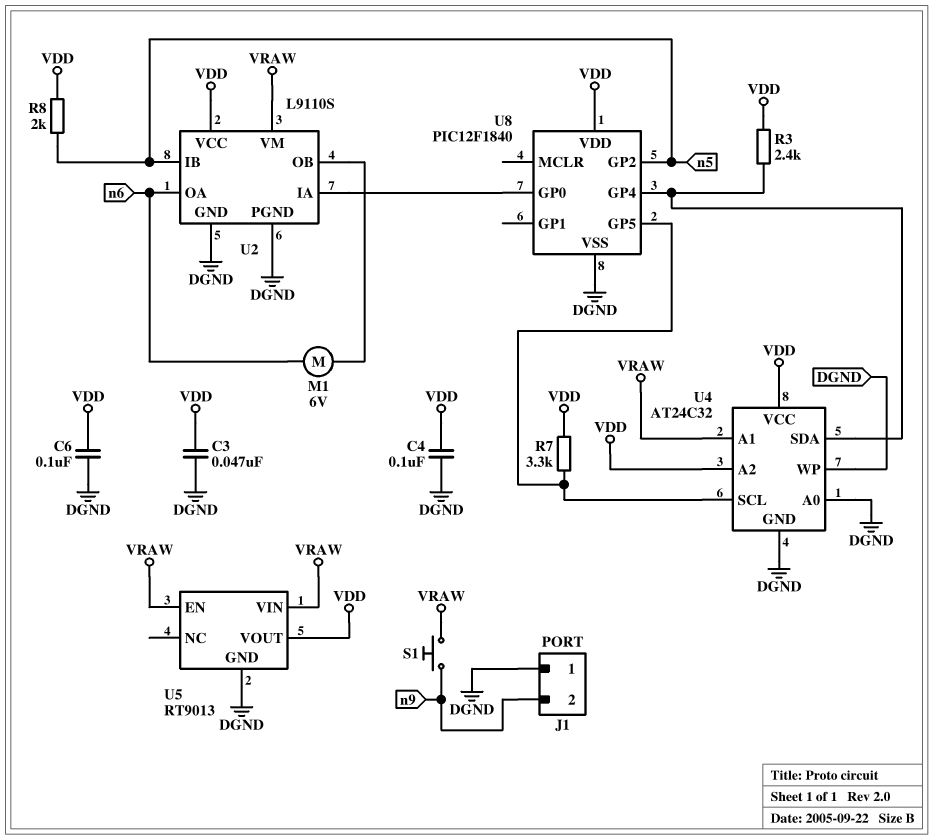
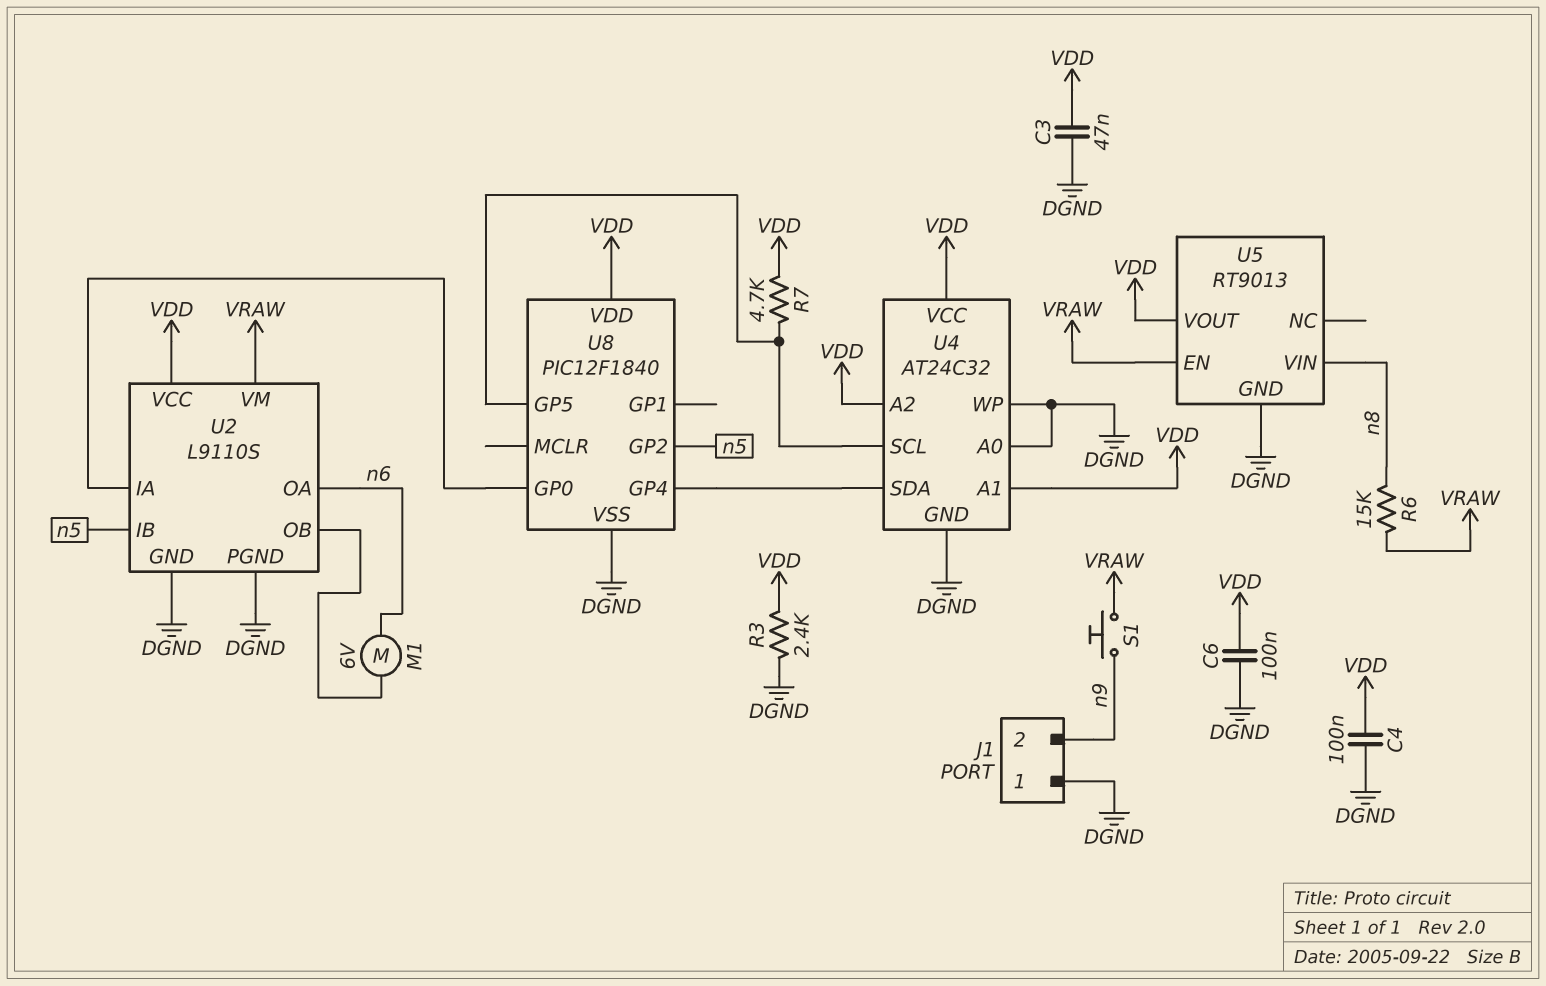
R3: 2.4k (U4/SDA, VDD) -> 2.4k (DGND, VDD)
R6: none -> 15k (VRAW, n8)
R7: 3.3k (U4/SCL, VDD) -> 4.7k (U4/SCL, VDD)
R8: 2k (VDD, n5) -> none
U4 pin A1: VRAW -> VDD
U5 pin VIN: VRAW -> n8

